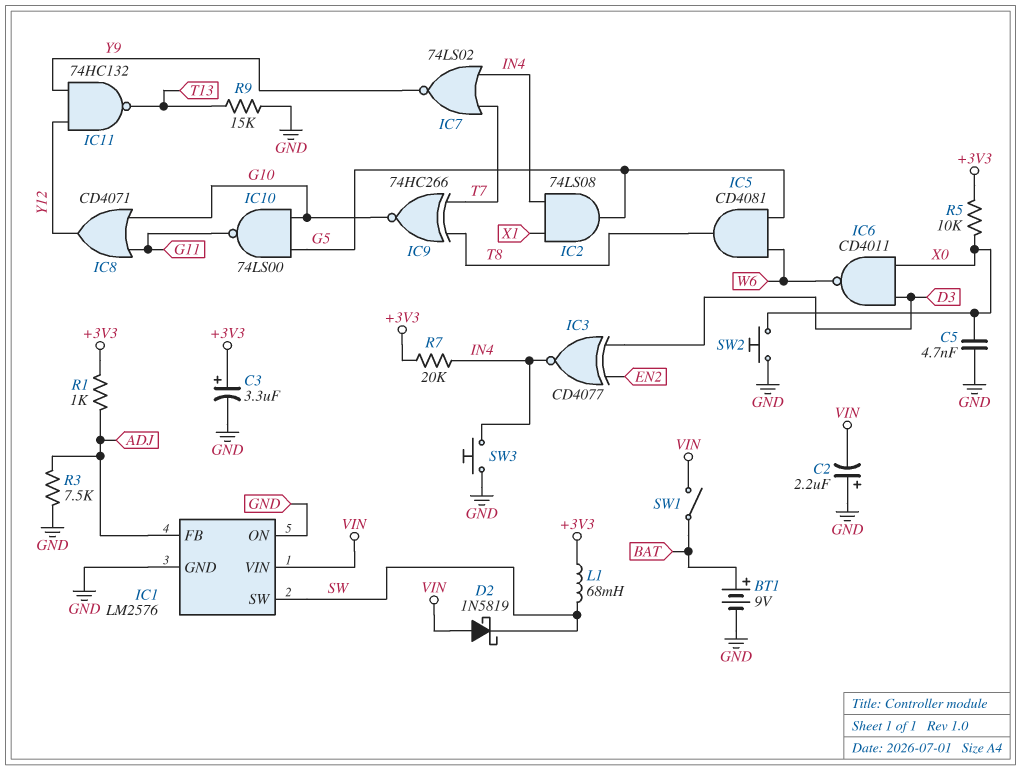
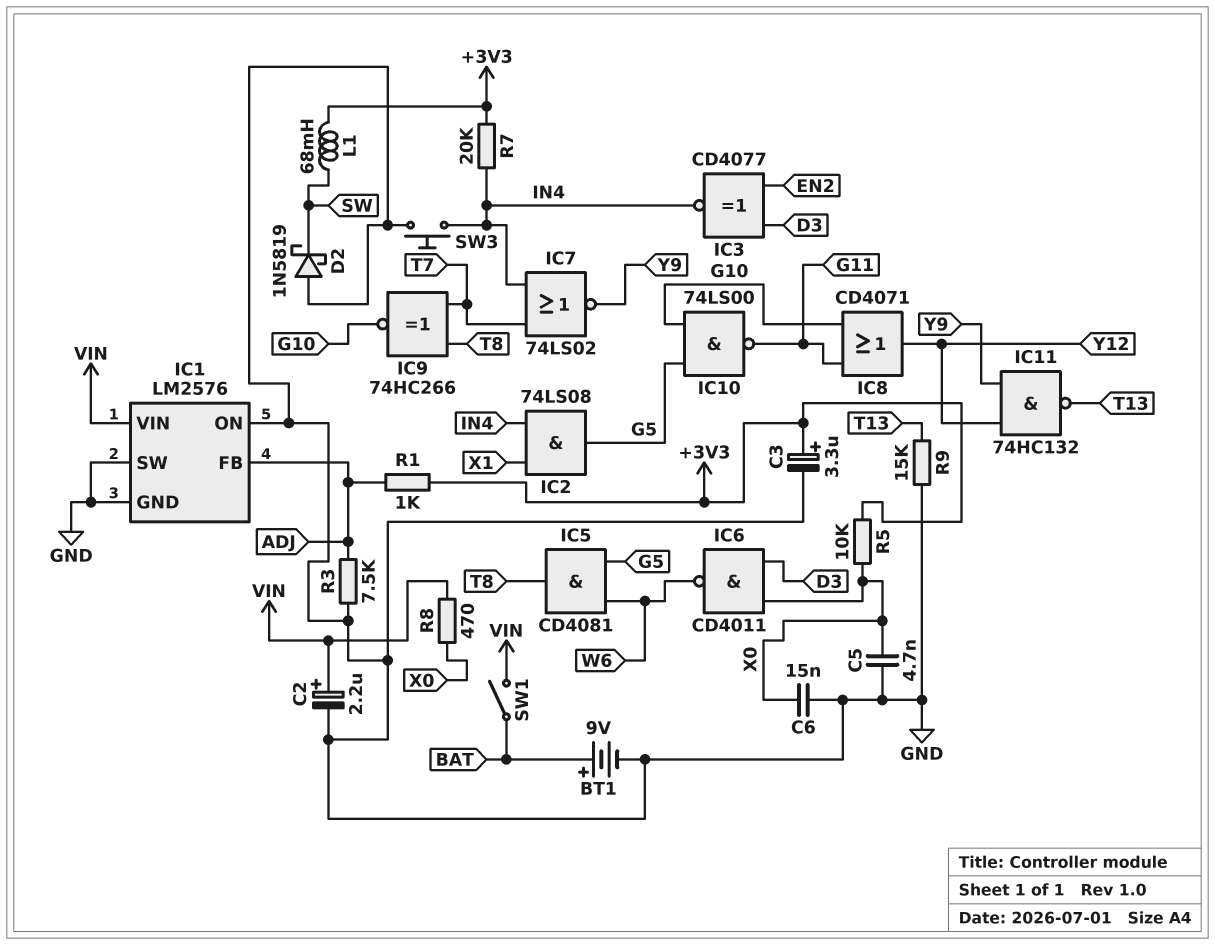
C2: 2.2uF (plus GND, minus VIN) -> 2.2uF (plus VIN, minus GND)
C6: none -> 15nF (GND, X0)
D2: schottky 1N5819 (A VIN, K SW) -> schottky 1N5819 (A GND, K SW)
IC1 pin SW: SW -> GND
R8: none -> 470 (VIN, X0)
SW2: button (GND, X0) -> none

